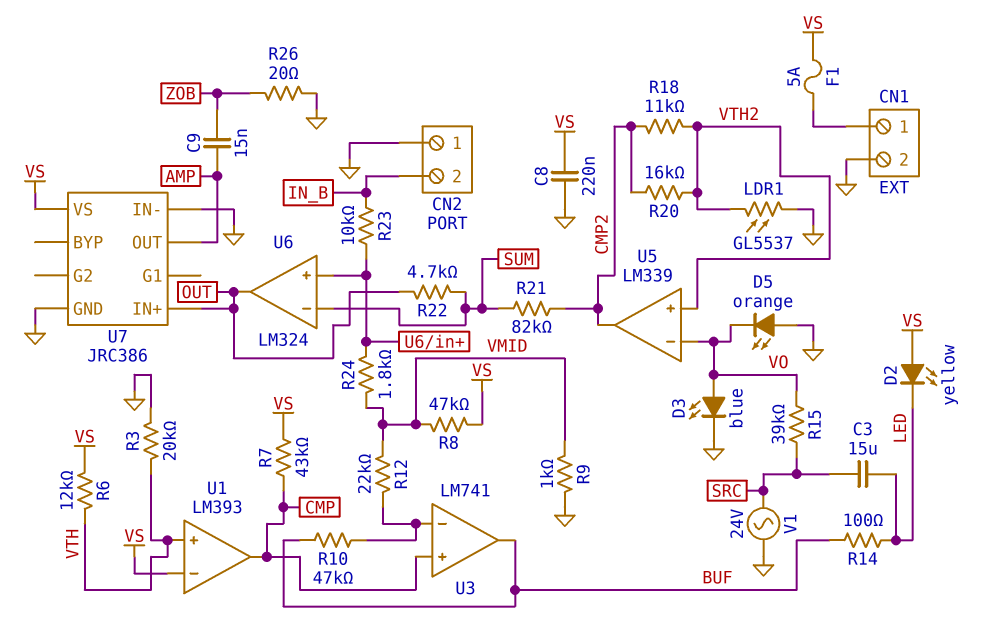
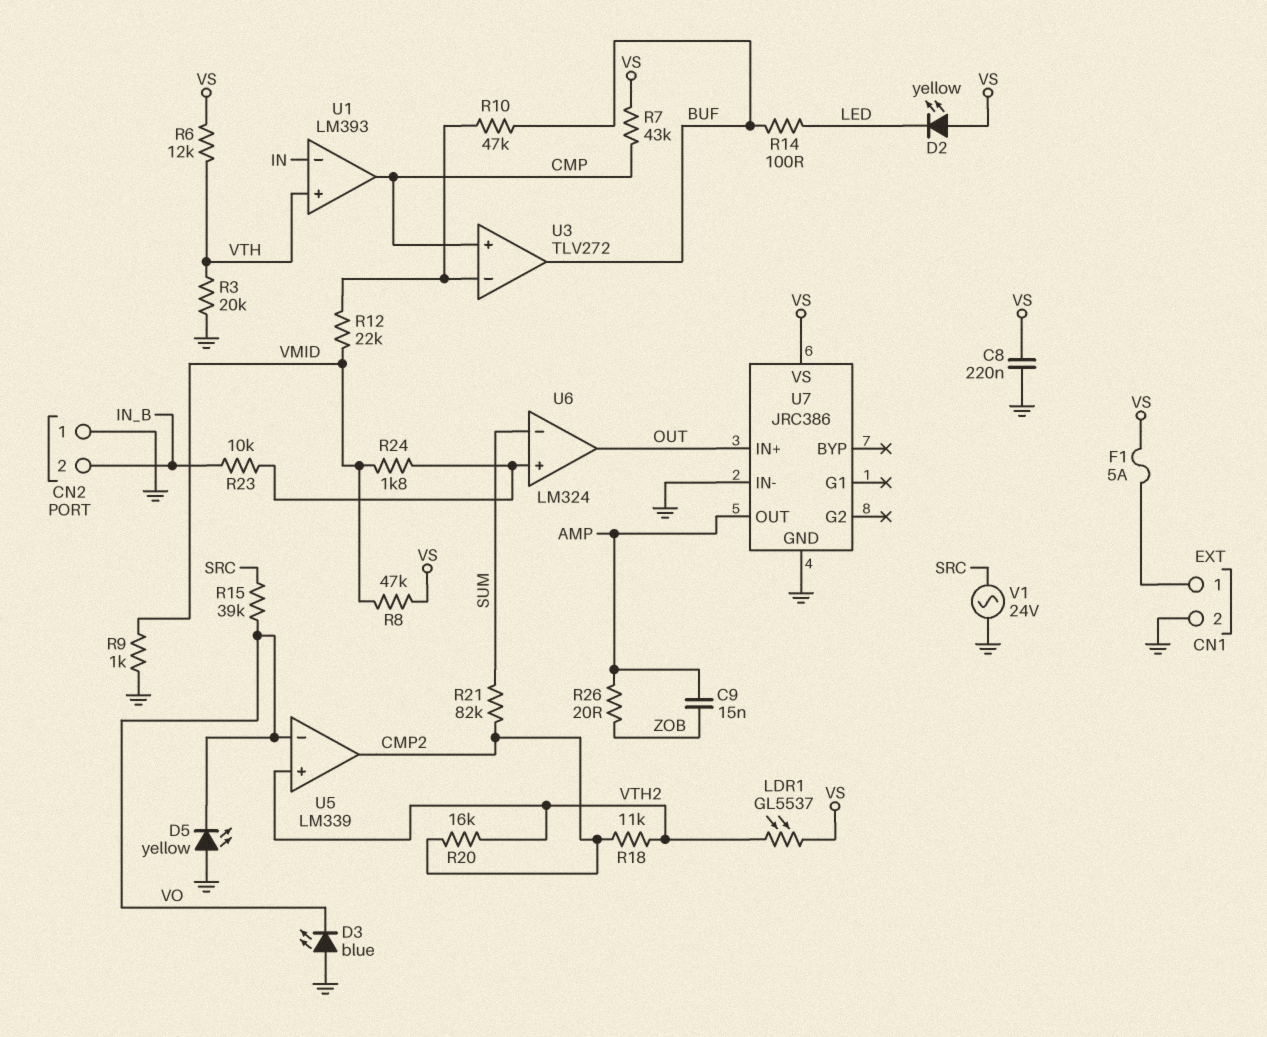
C3: 15uF (LED, SRC) -> none
D3: LED blue (A VO, K GND) -> LED blue (A GND, K VO)
D5: LED orange (A GND, K VO) -> LED yellow (A GND, K VO)
LDR1: GL5537 (GND, VTH2) -> GL5537 (VS, VTH2)
R22: 4.7k (OUT, SUM) -> none
R26: 20 (GND, ZOB) -> 20 (AMP, ZOB)
U1 pin in-: VS -> IN
U3: LM741 -> TLV272

